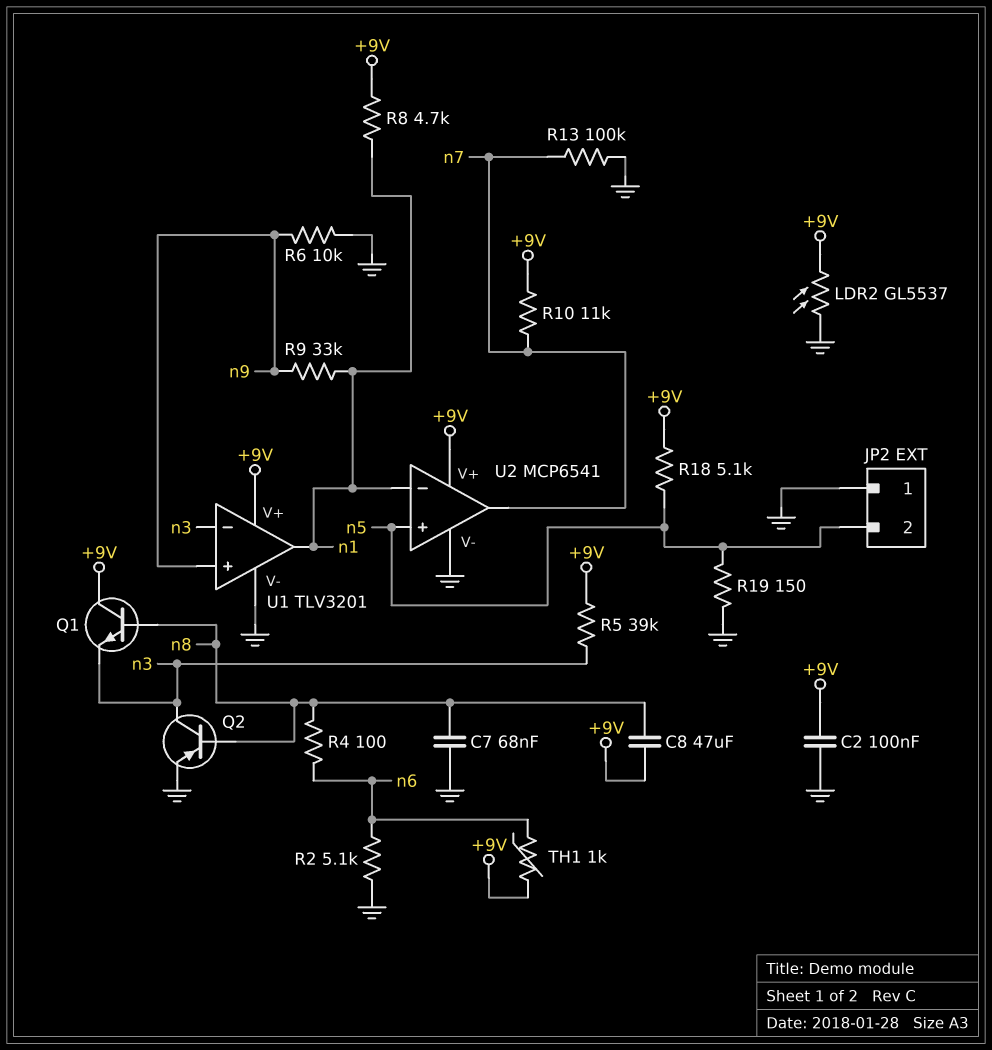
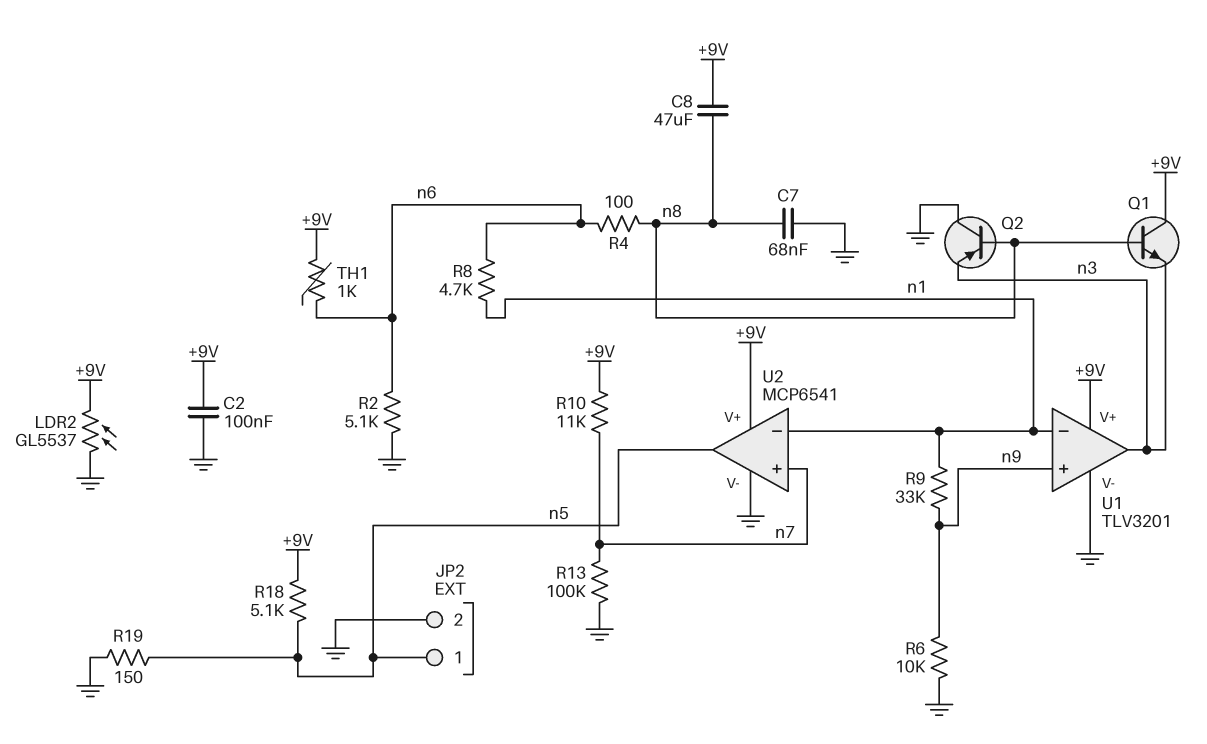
JP2 pin 1: GND -> n5
JP2 pin 2: n5 -> GND
Q2: PNP (B n8, C n3, E GND) -> PNP (B n8, C GND, E n3)
R5: 39k (+9V, n3) -> none
R8: 4.7k (+9V, n1) -> 4.7k (n1, n6)
U1 pin in-: n3 -> n1
U1 pin out: n1 -> n3
U2 pin in+: n5 -> n7
U2 pin out: n7 -> n5

